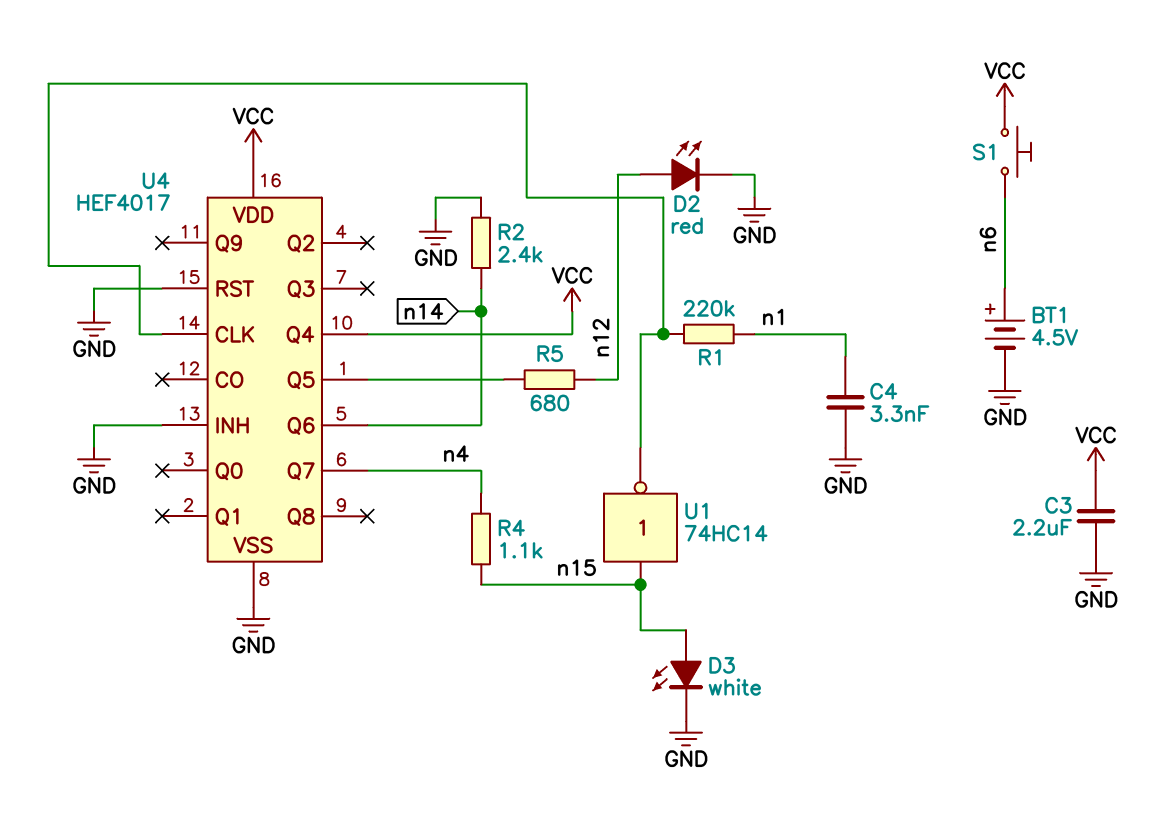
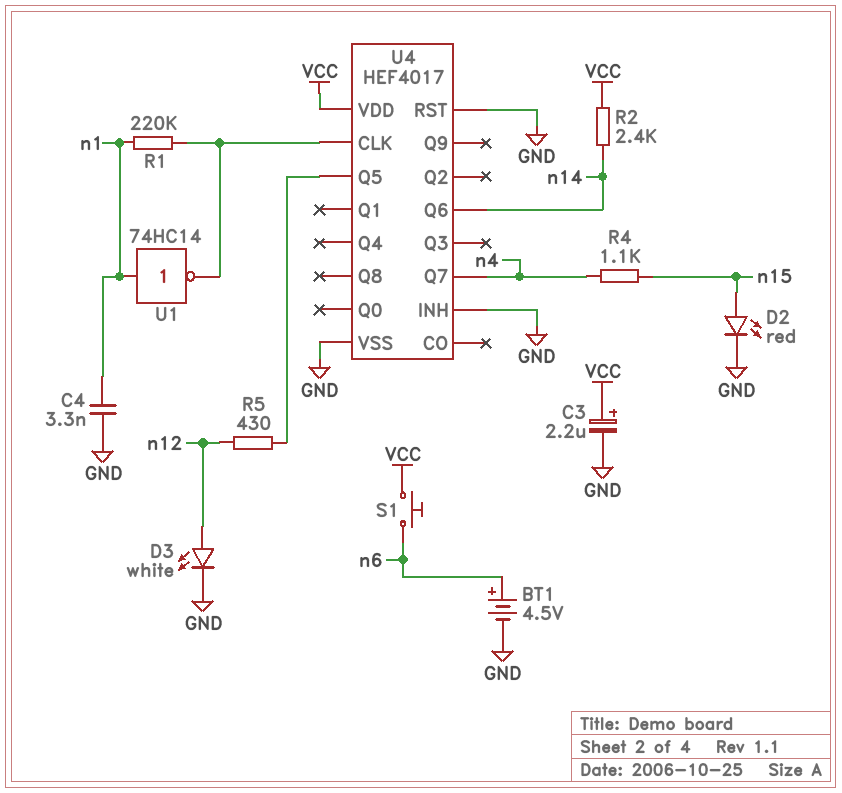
C3: 2.2uF (GND, VCC) -> 2.2uF (plus VCC, minus GND)
D2: LED red (A n12, K GND) -> LED red (A n15, K GND)
D3: LED white (A n15, K GND) -> LED white (A n12, K GND)
R2: 2.4k (GND, n14) -> 2.4k (VCC, n14)
R5: 680 (U4/Q5, n12) -> 430 (U4/Q5, n12)
U1: NOT 74HC14 (in n15, out U4/CLK) -> NOT 74HC14 (in n1, out U4/CLK)
U4 pin Q4: VCC -> none

